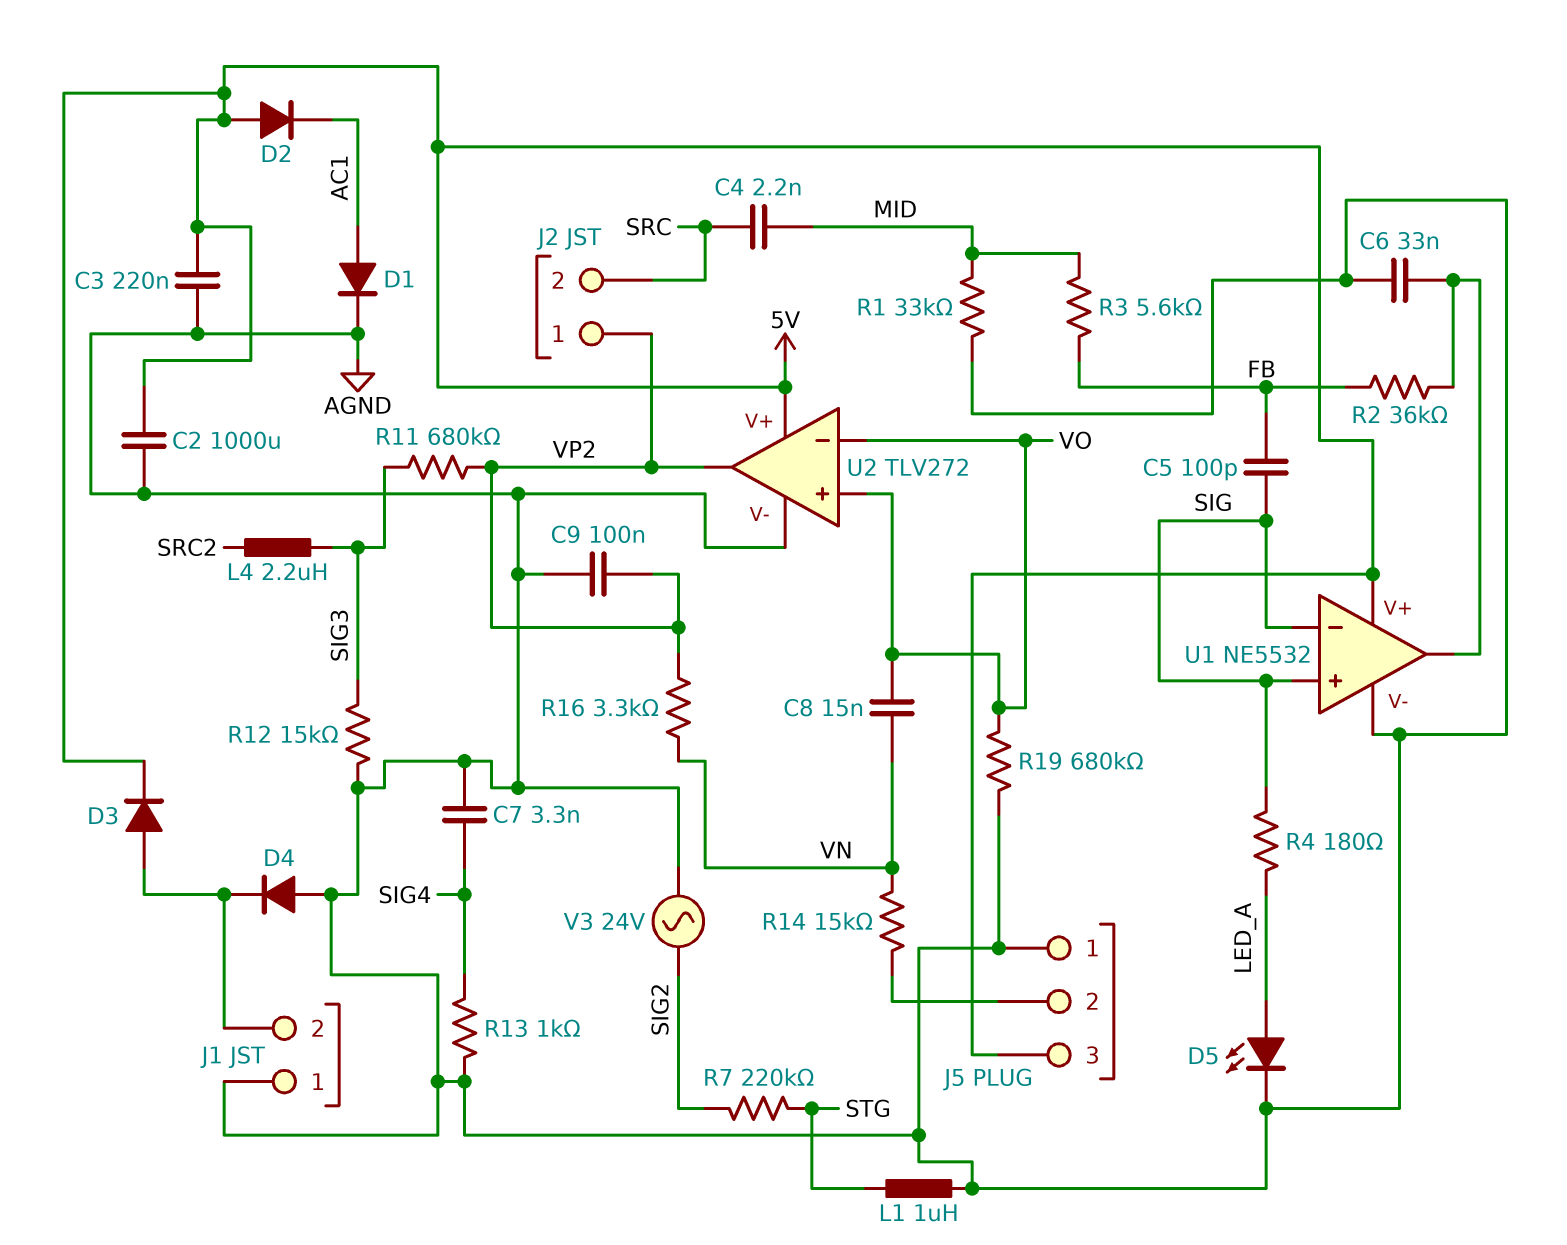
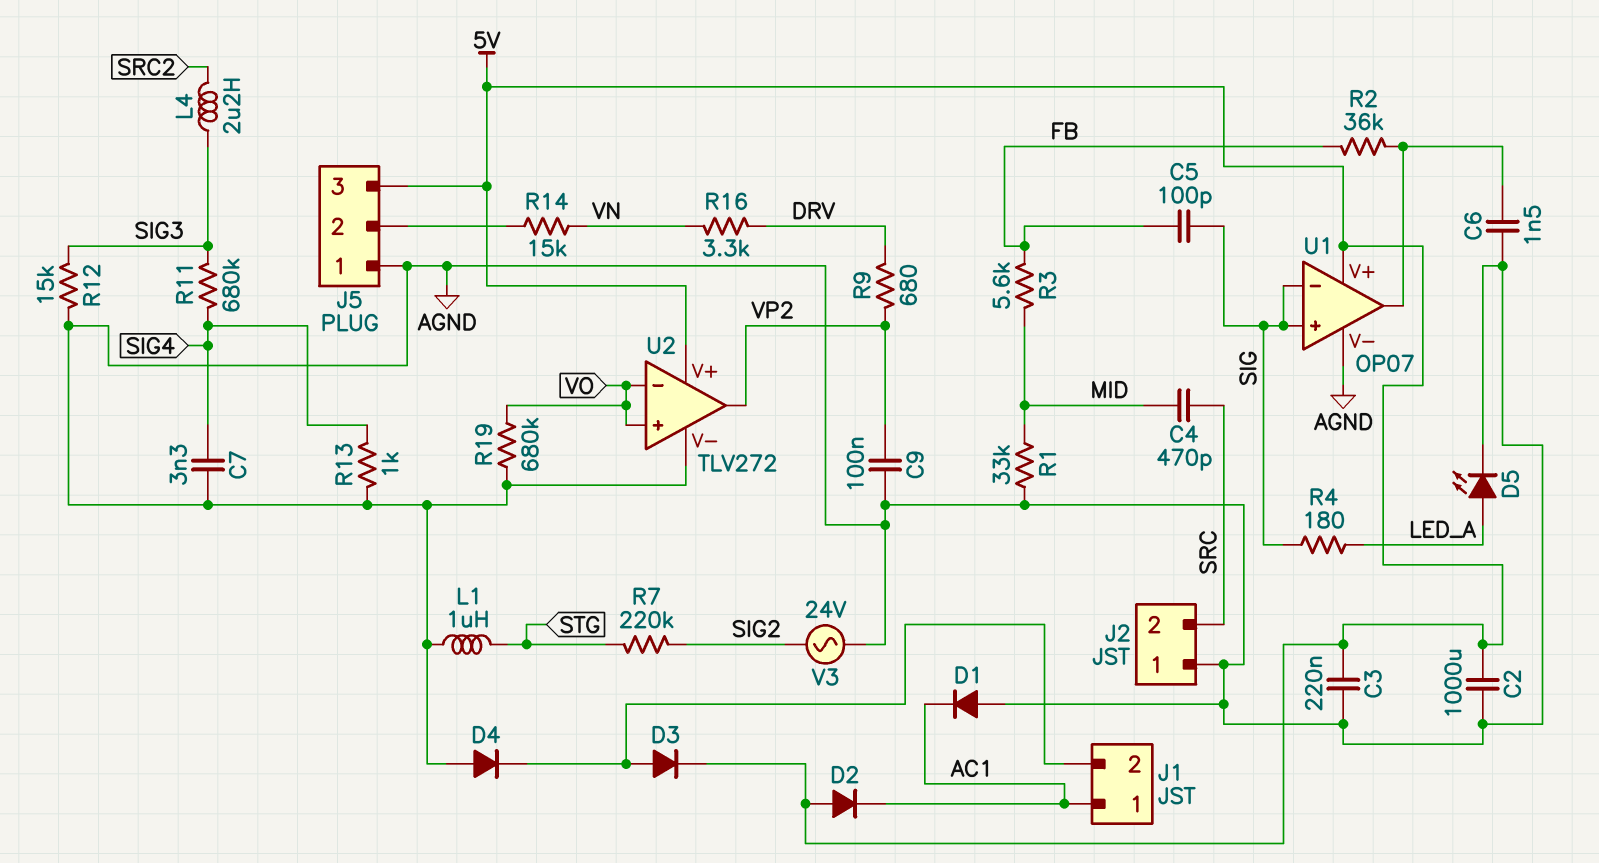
C4: 2.2nF (MID, SRC) -> 470pF (MID, SRC)
C6: 33nF (AGND, U1/out) -> 1.5nF (AGND, U1/out)
C8: 15nF (VN, VO) -> none
D1: diode (A AC1, K AGND) -> diode (A AGND, K AC1)
J1 pin 1: AGND -> AC1
J2 pin 1: VP2 -> AGND
R9: none -> 680 (DRV, VP2)
R11: 680k (SIG3, VP2) -> 680k (SIG3, SIG4)
R16: 3.3k (VN, VP2) -> 3.3k (DRV, VN)
U1: NE5532 -> OP07

